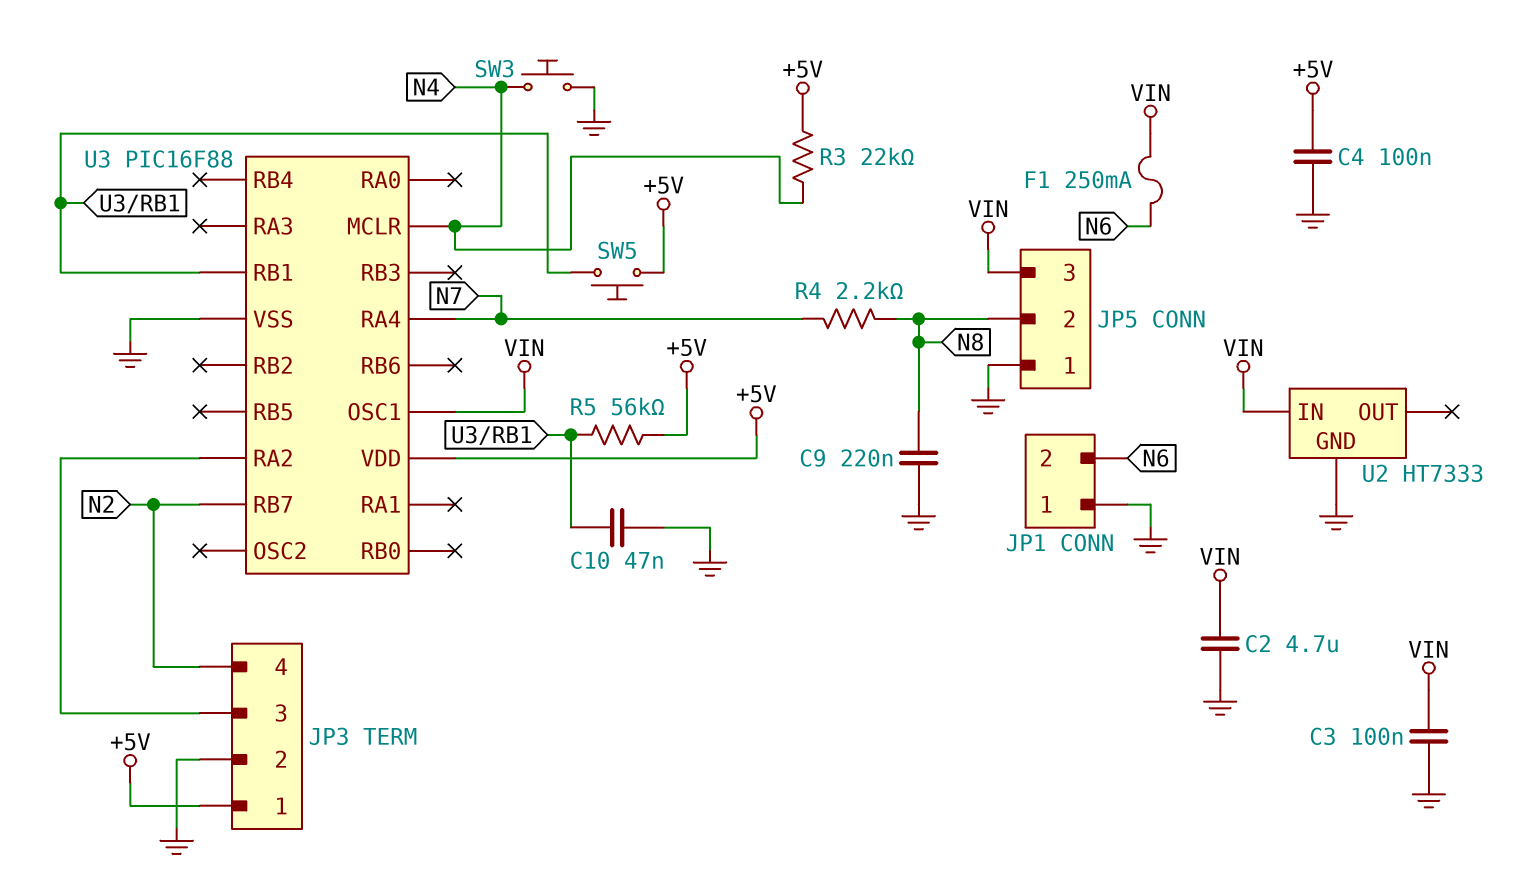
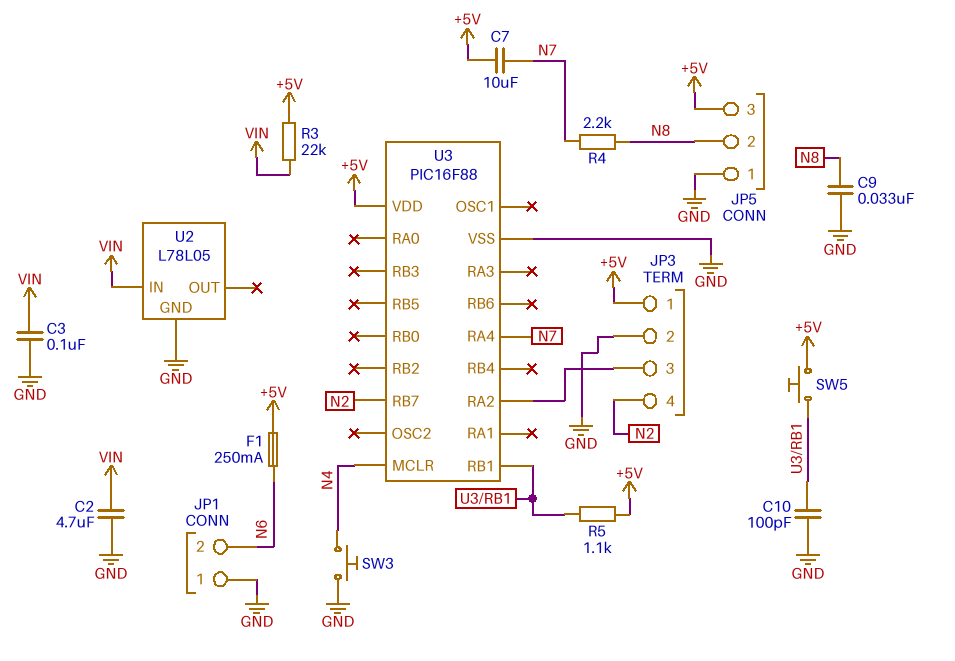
C4: 100nF (+5V, GND) -> none
C7: none -> 10uF (+5V, N7)
C9: 220nF (GND, N8) -> 33nF (GND, N8)
C10: 47nF (GND, U3/RB1) -> 100pF (GND, U3/RB1)
F1: 250mA (N6, VIN) -> 250mA (+5V, N6)
JP5 pin 3: VIN -> +5V
R3: 22k (+5V, N4) -> 22k (+5V, VIN)
R5: 56k (+5V, U3/RB1) -> 1.1k (+5V, U3/RB1)
U2: HT7333 -> L78L05
U3 pin OSC1: VIN -> none

